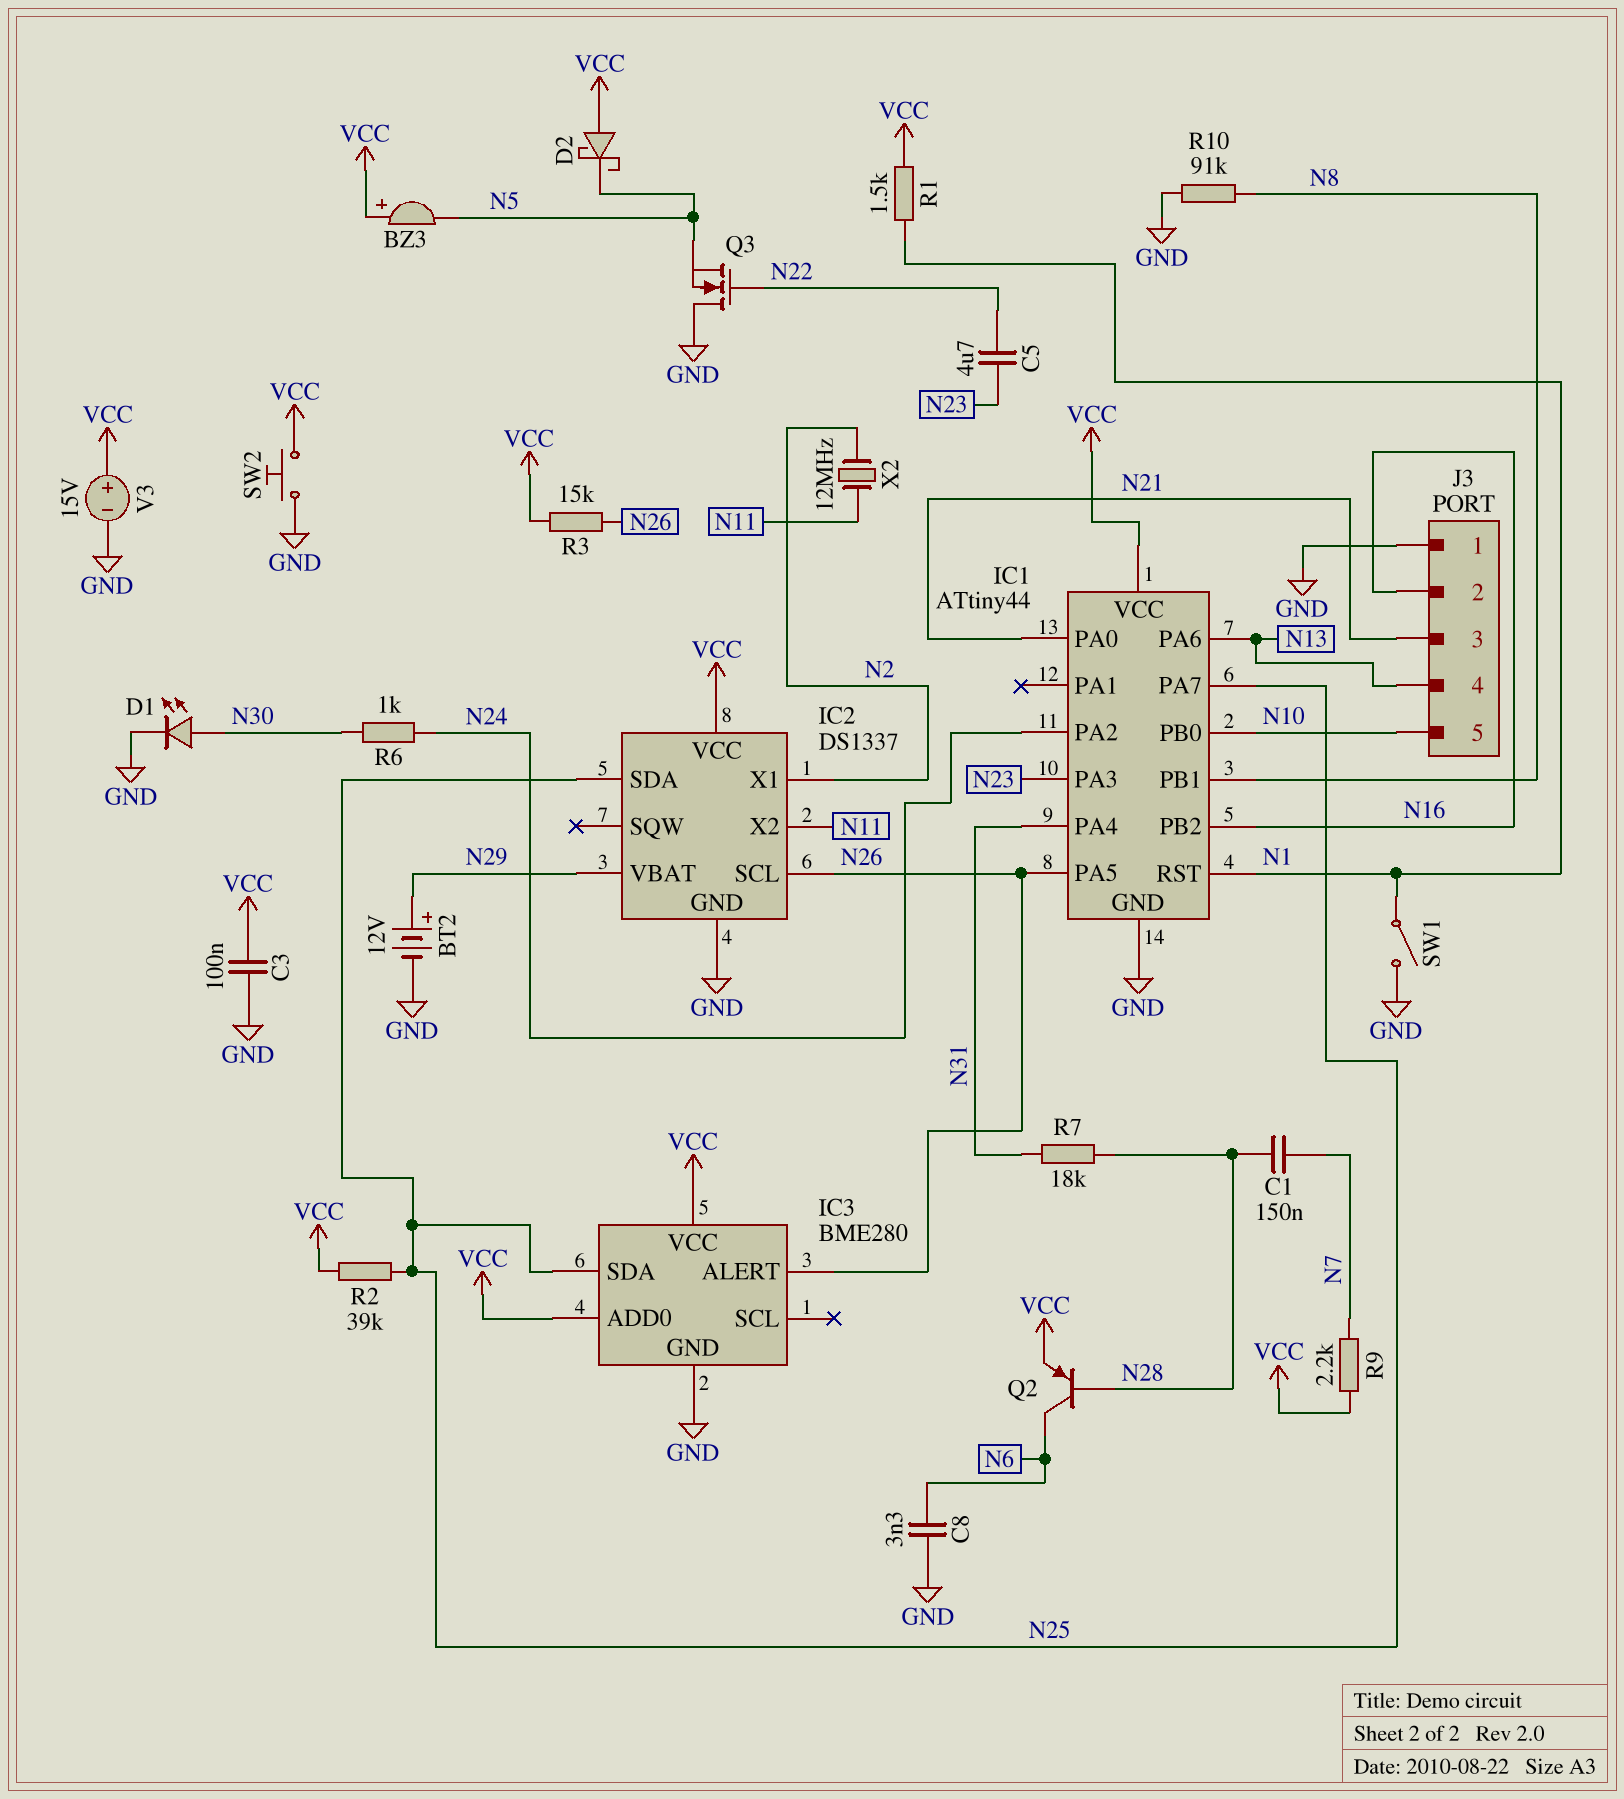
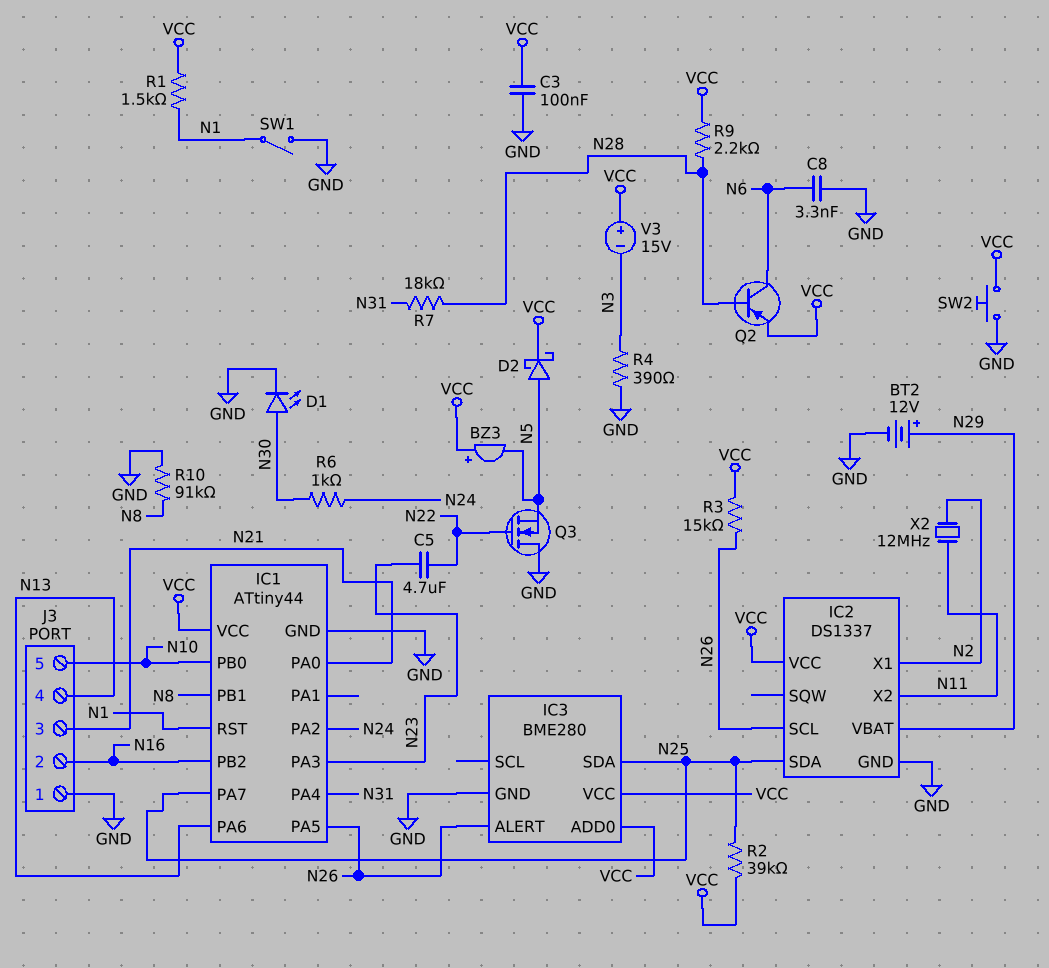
C1: 150nF (N7, N28) -> none
D2: schottky (A VCC, K N5) -> schottky (A N5, K VCC)
R4: none -> 390 (GND, N3)
R9: 2.2k (N7, VCC) -> 2.2k (N28, VCC)
V3: 15V (plus VCC, minus GND) -> 15V (plus VCC, minus N3)

